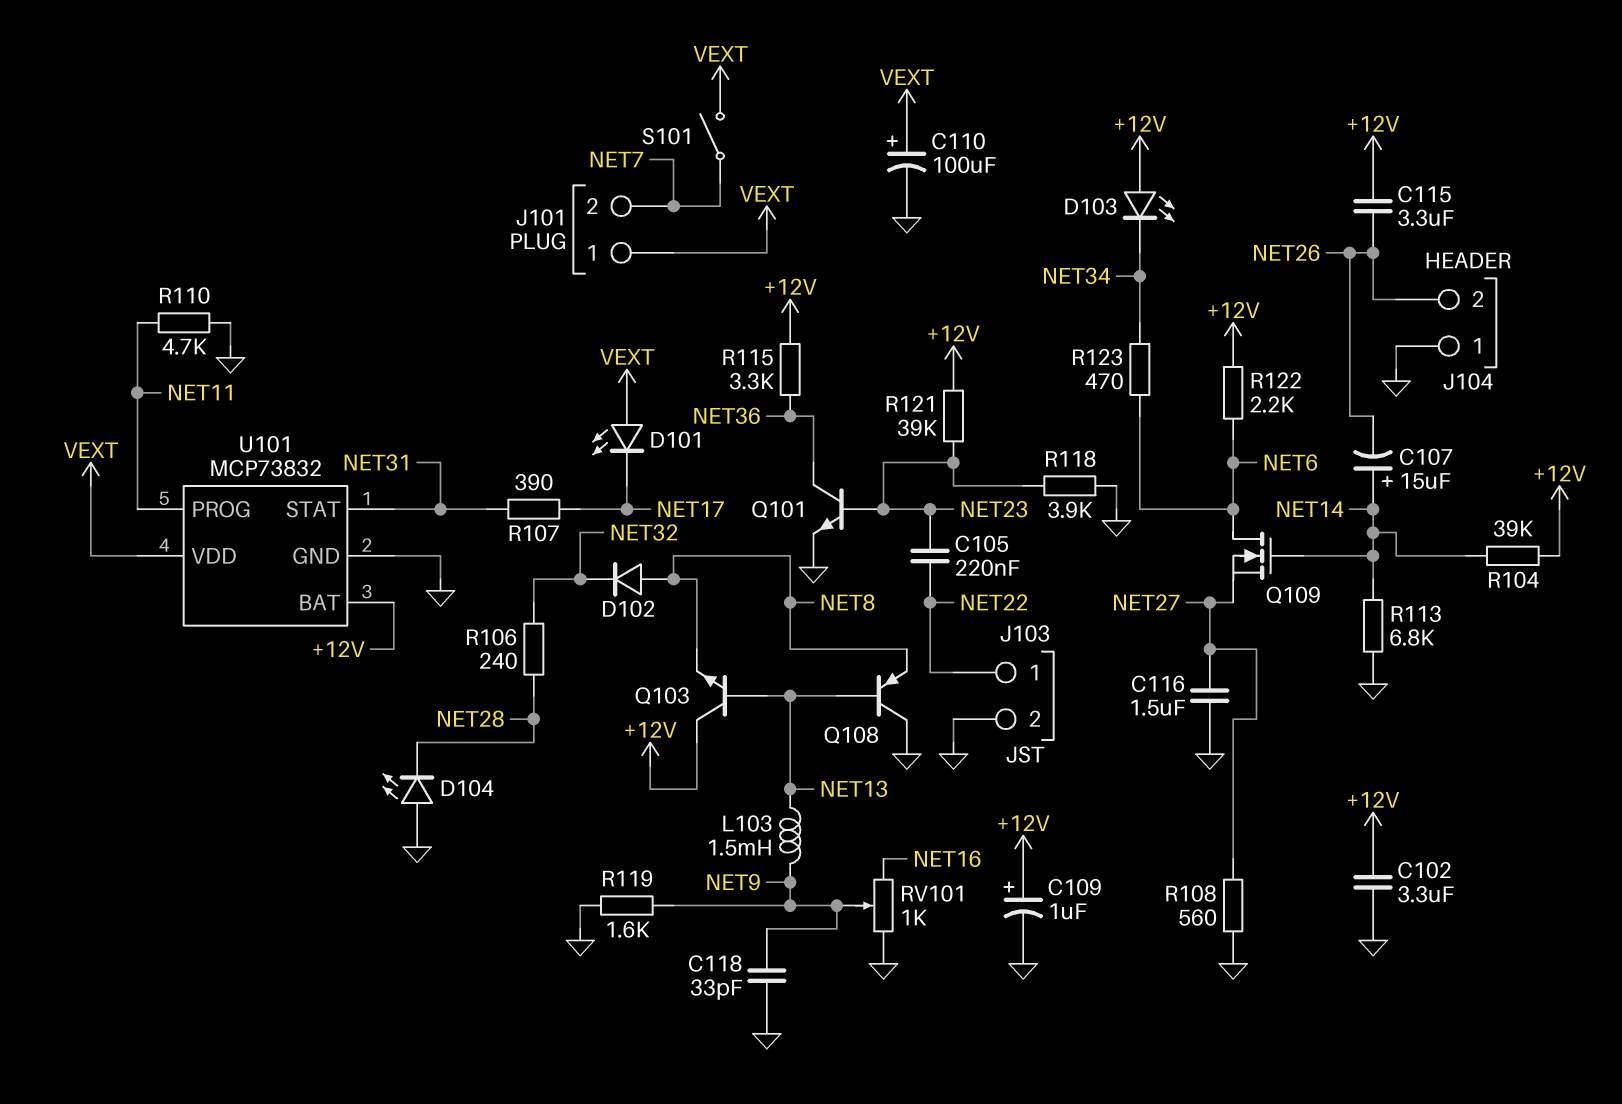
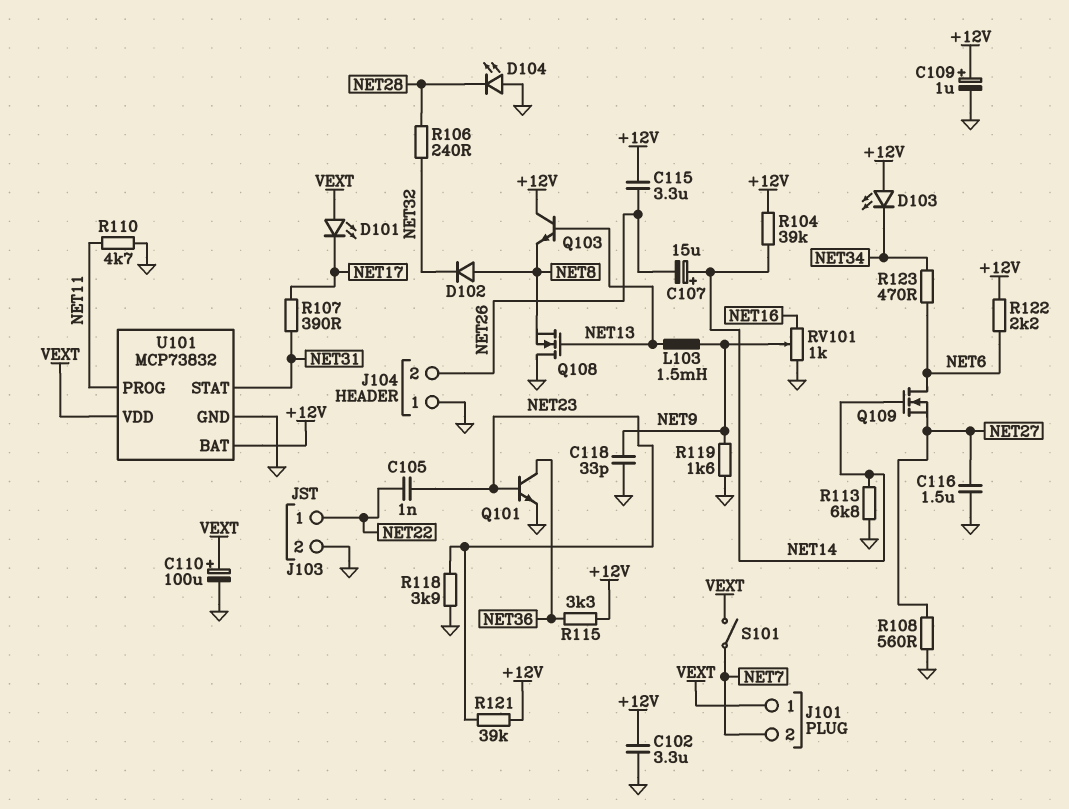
C105: 220nF (NET22, NET23) -> 1nF (NET22, NET23)
Q108: PNP (B NET13, C GND, E NET8) -> NMOS (G NET13, D GND, S NET8)

